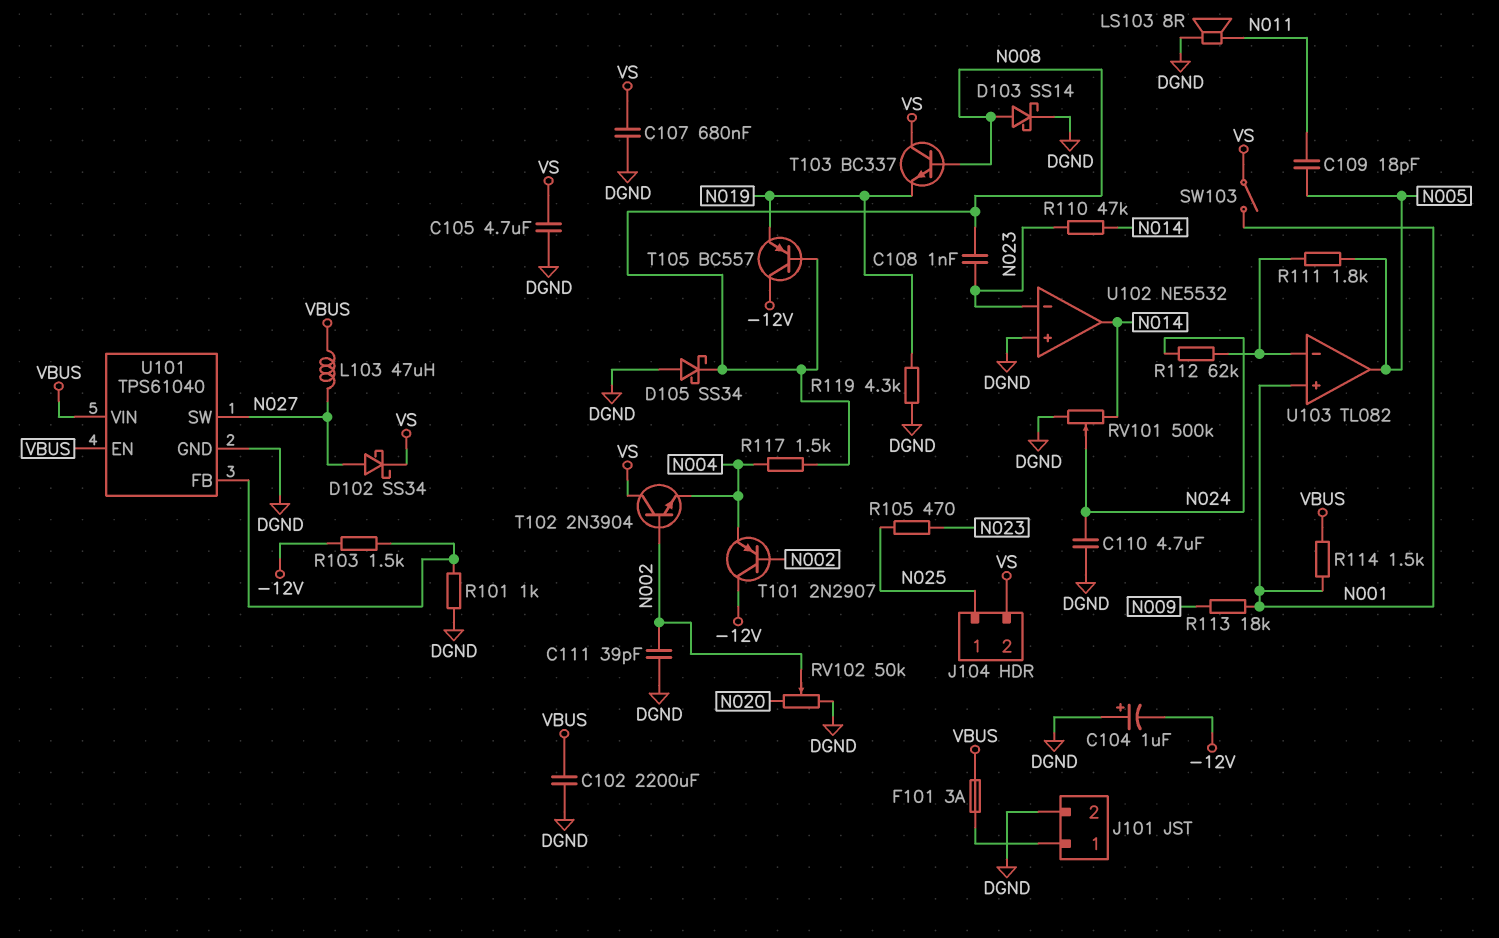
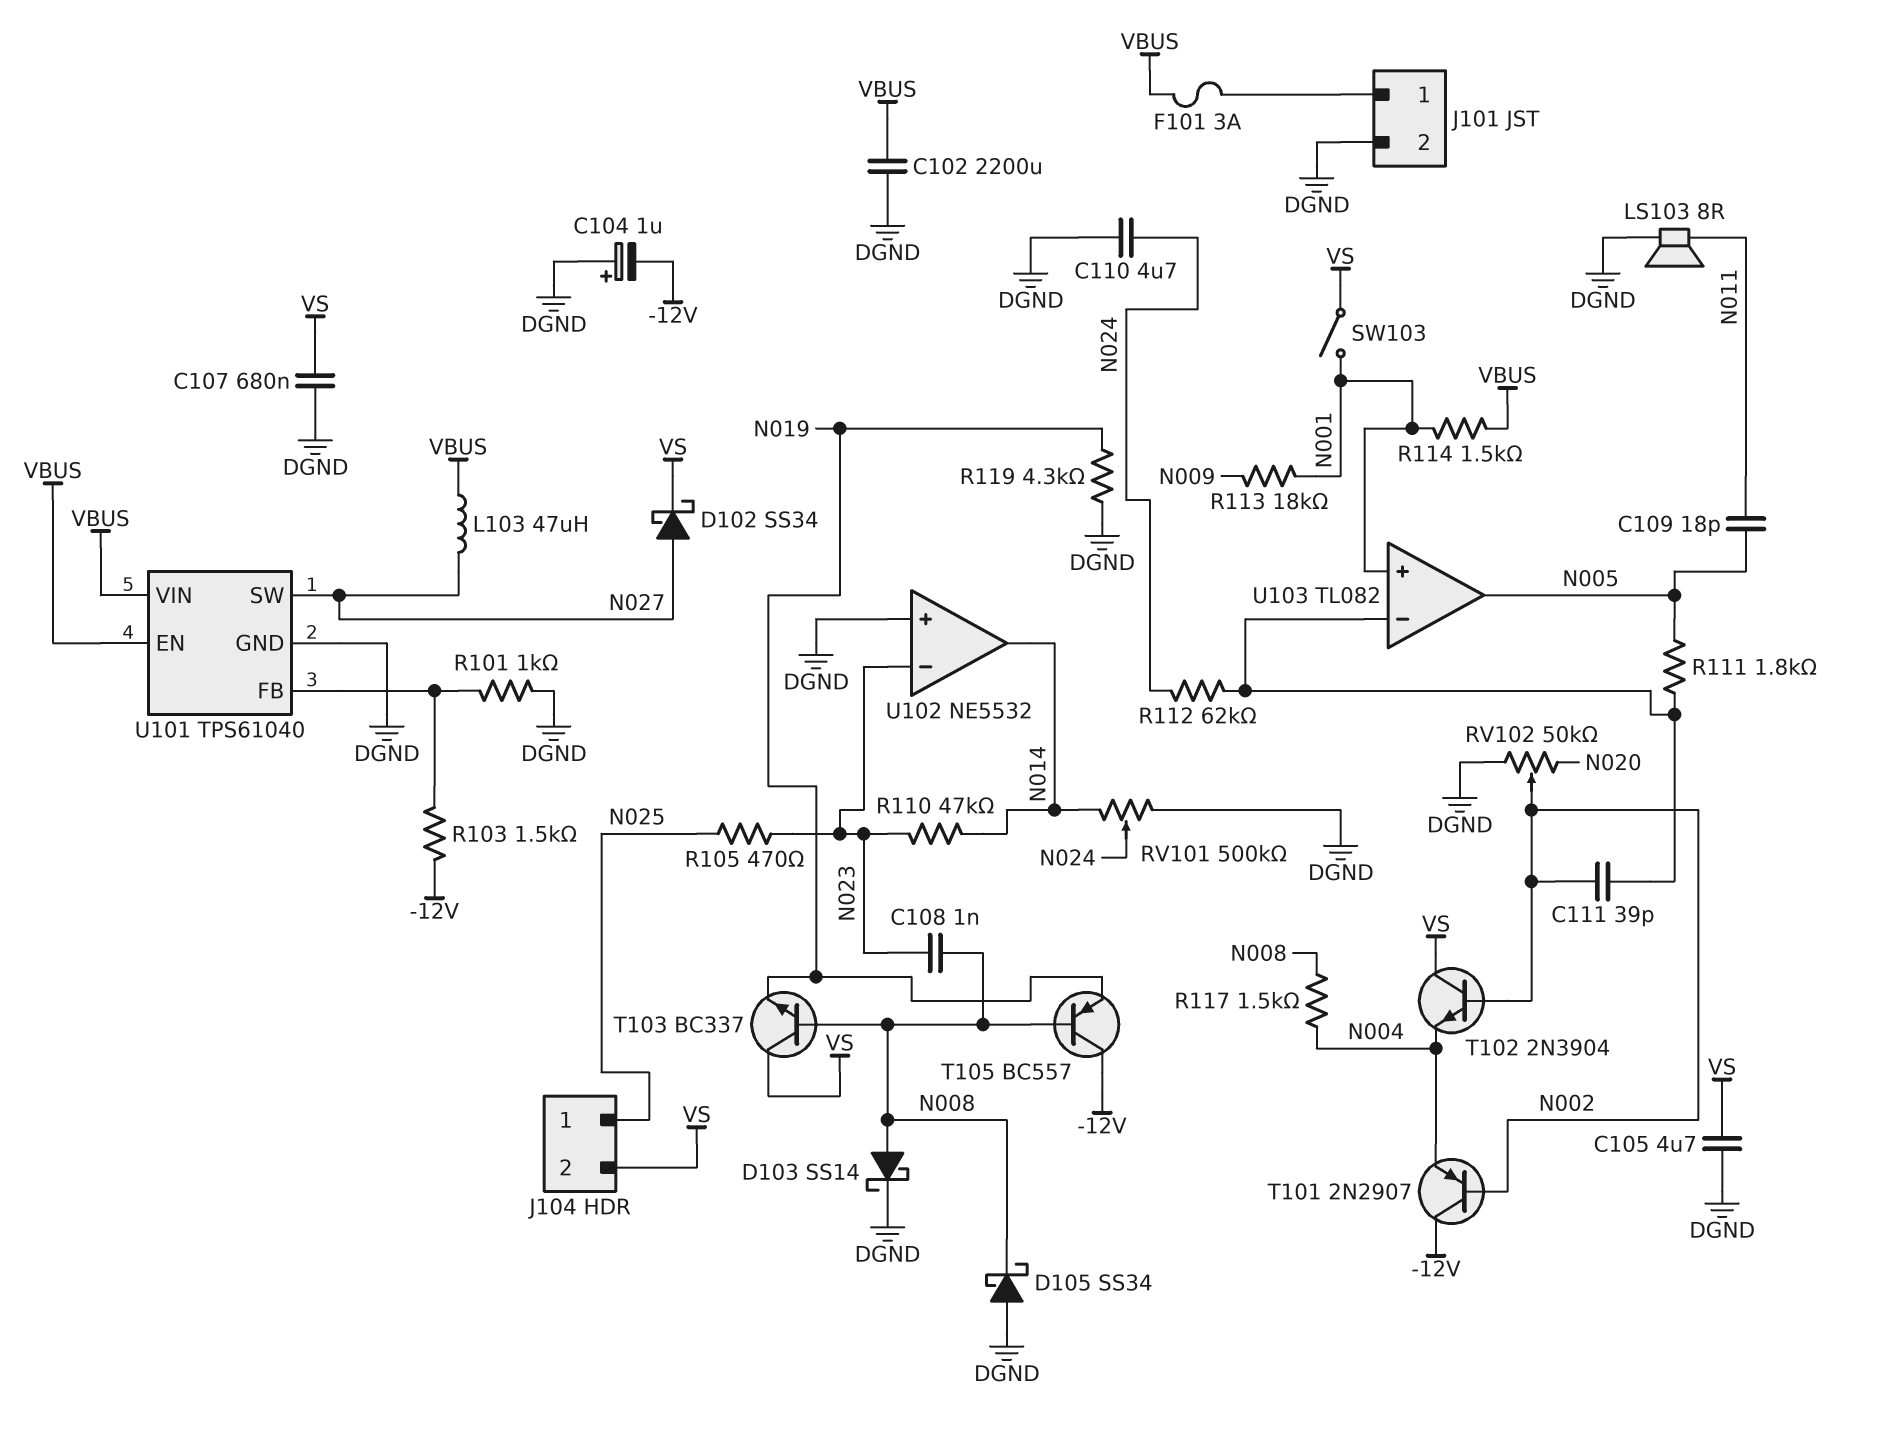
C111: 39pF (DGND, N002) -> 39pF (N002, U103/in-)

